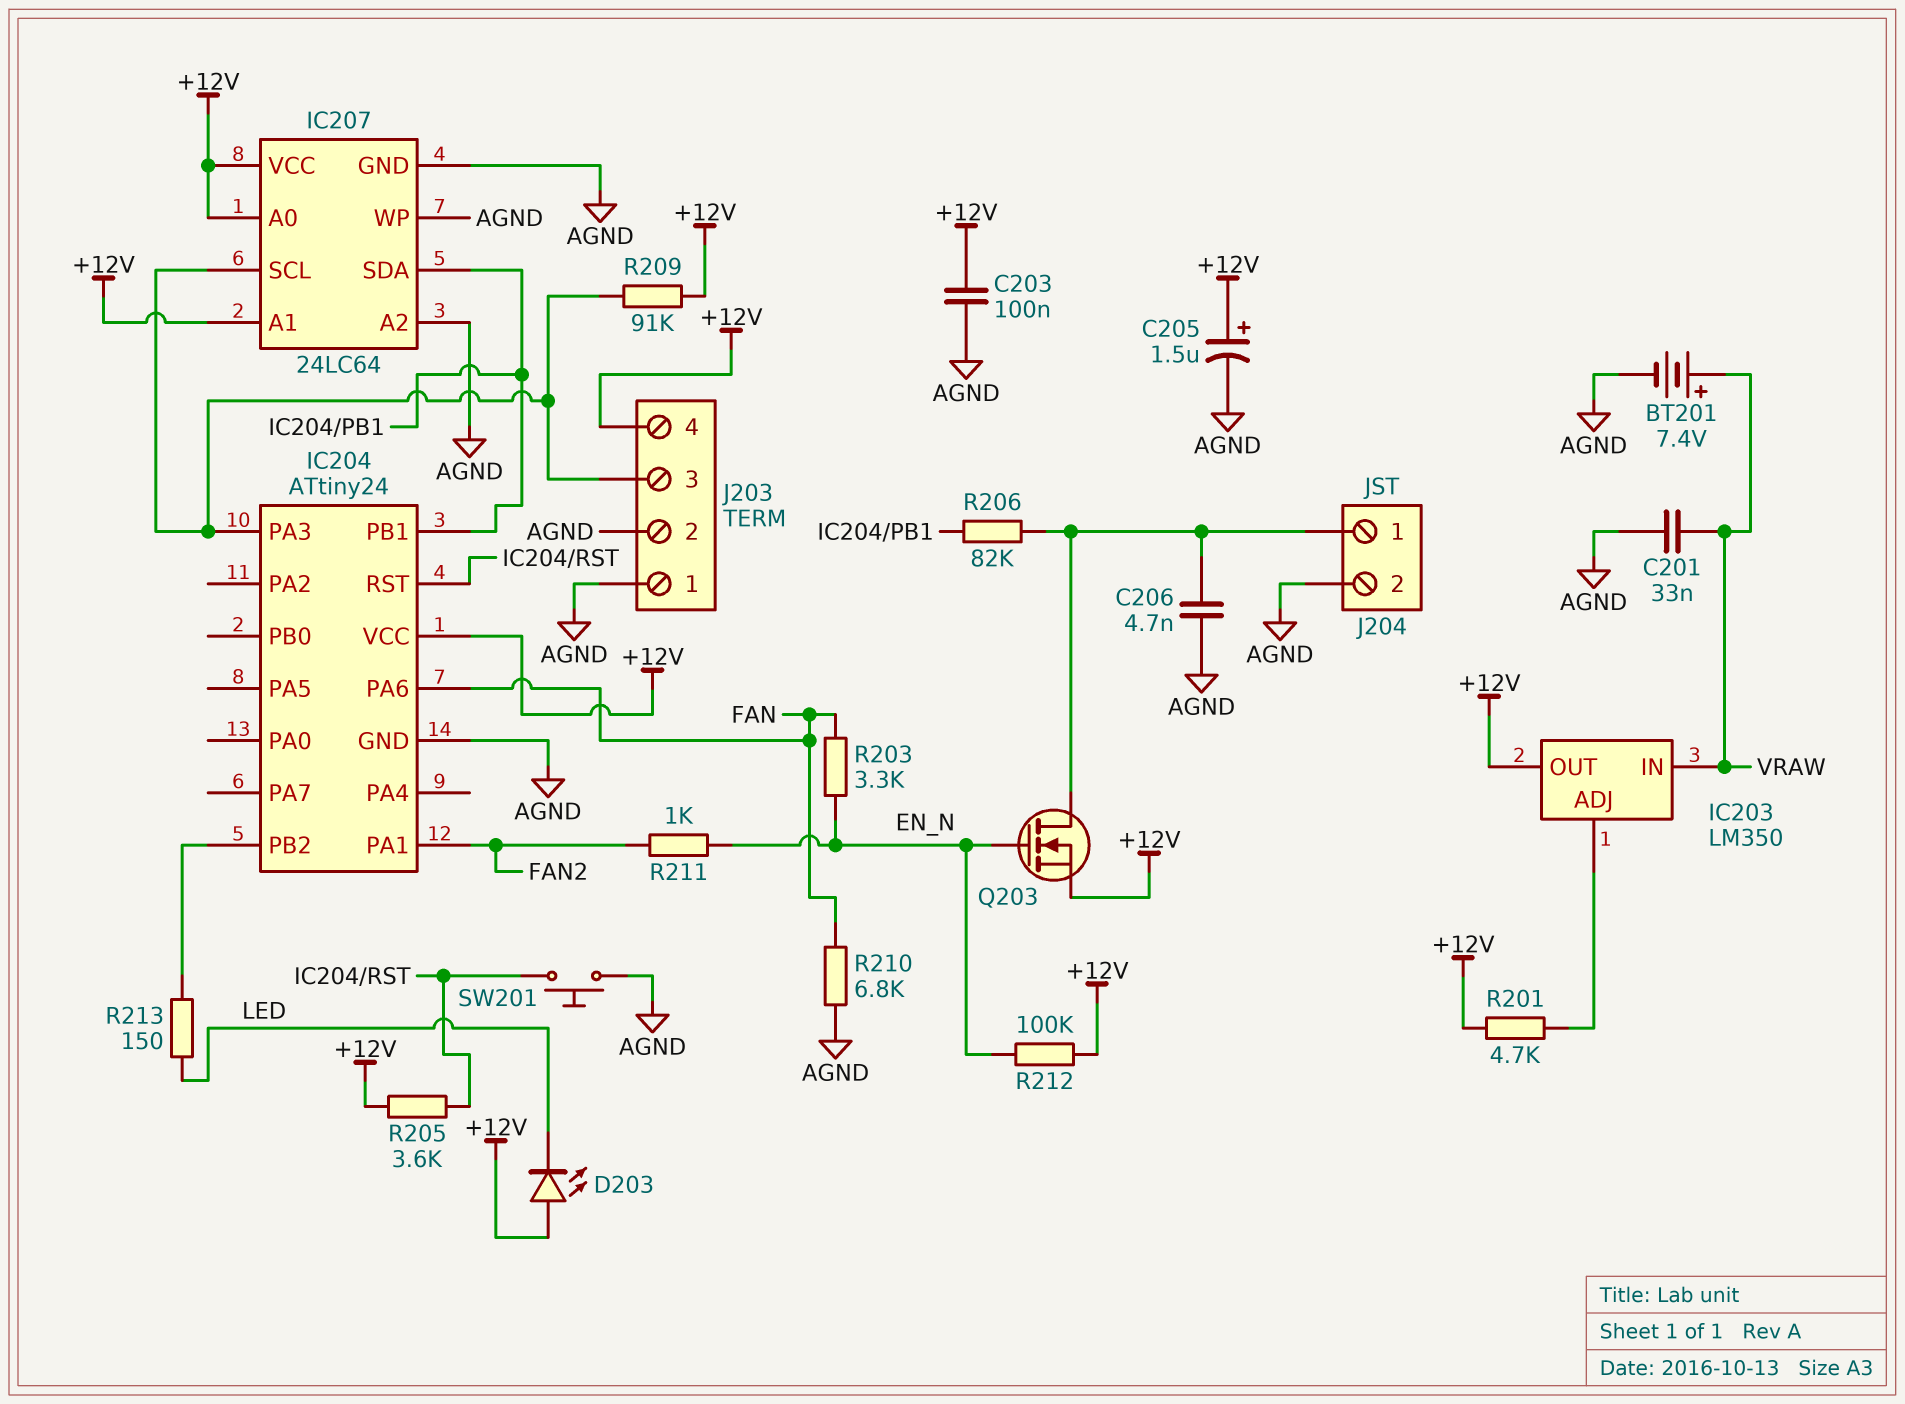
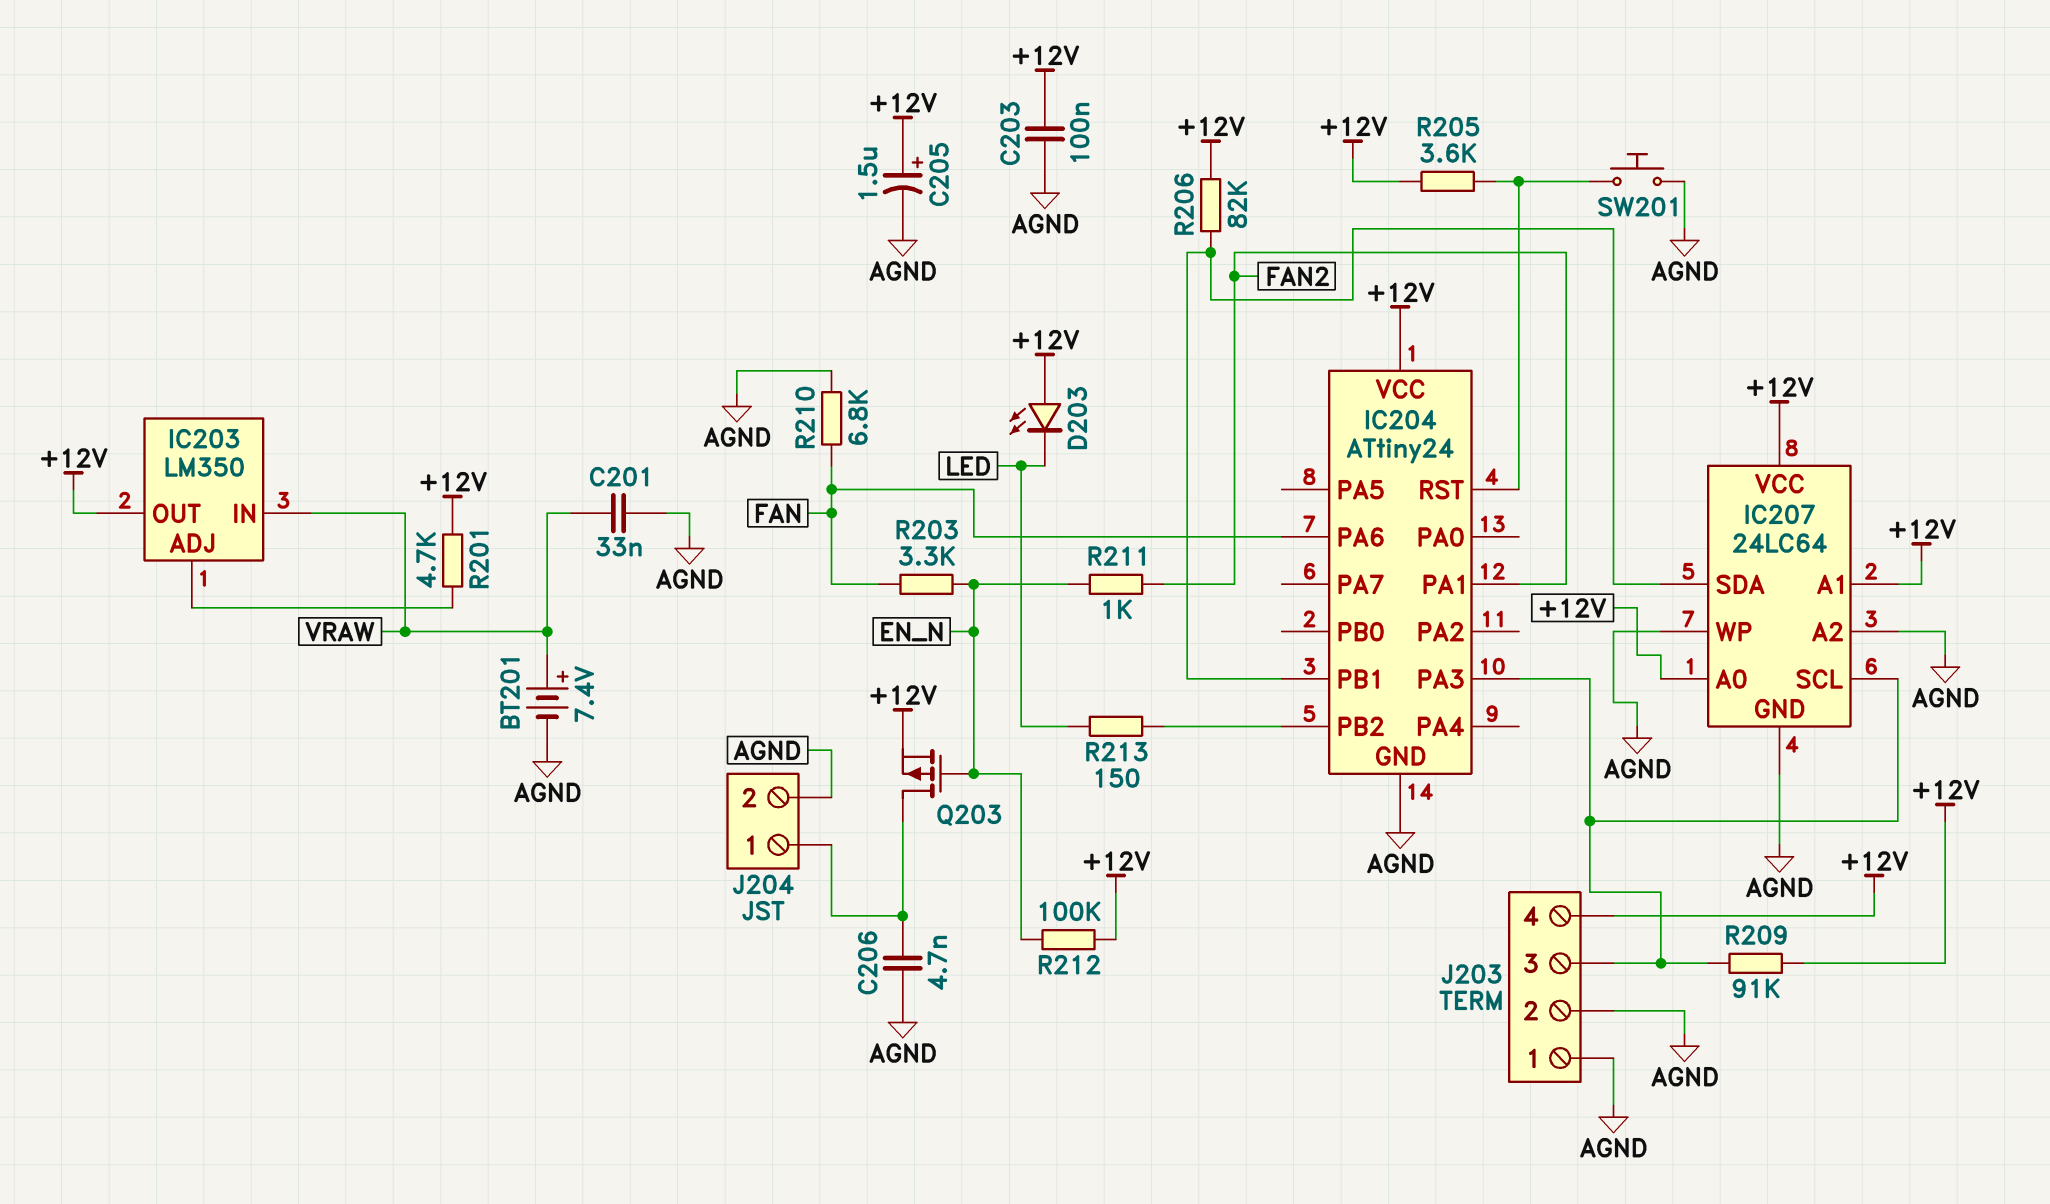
Q203: NMOS (G EN_N, D J204/1, S +12V) -> PMOS (G EN_N, D J204/1, S +12V)
R206: 82k (IC204/PB1, J204/1) -> 82k (+12V, IC204/PB1)

